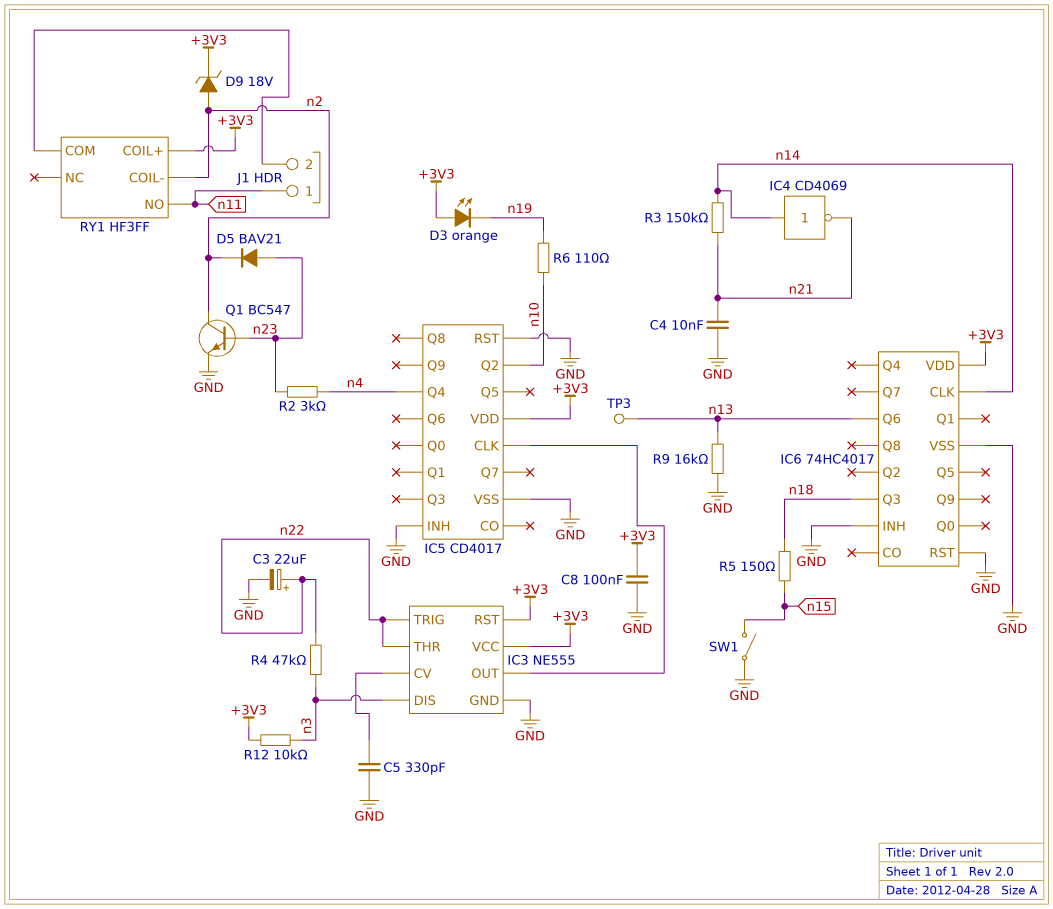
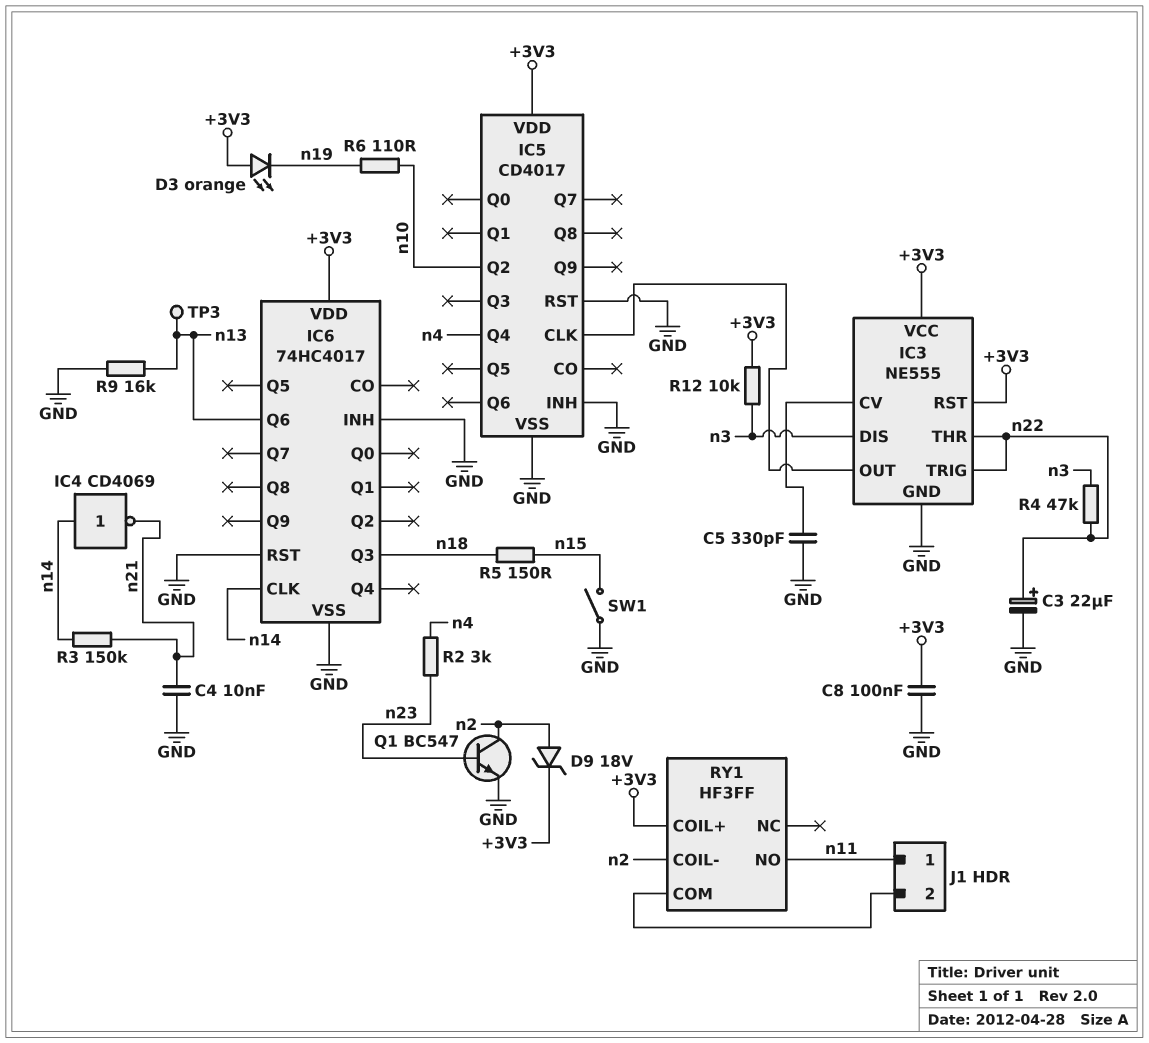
D5: diode BAV21 (A n23, K n2) -> none

